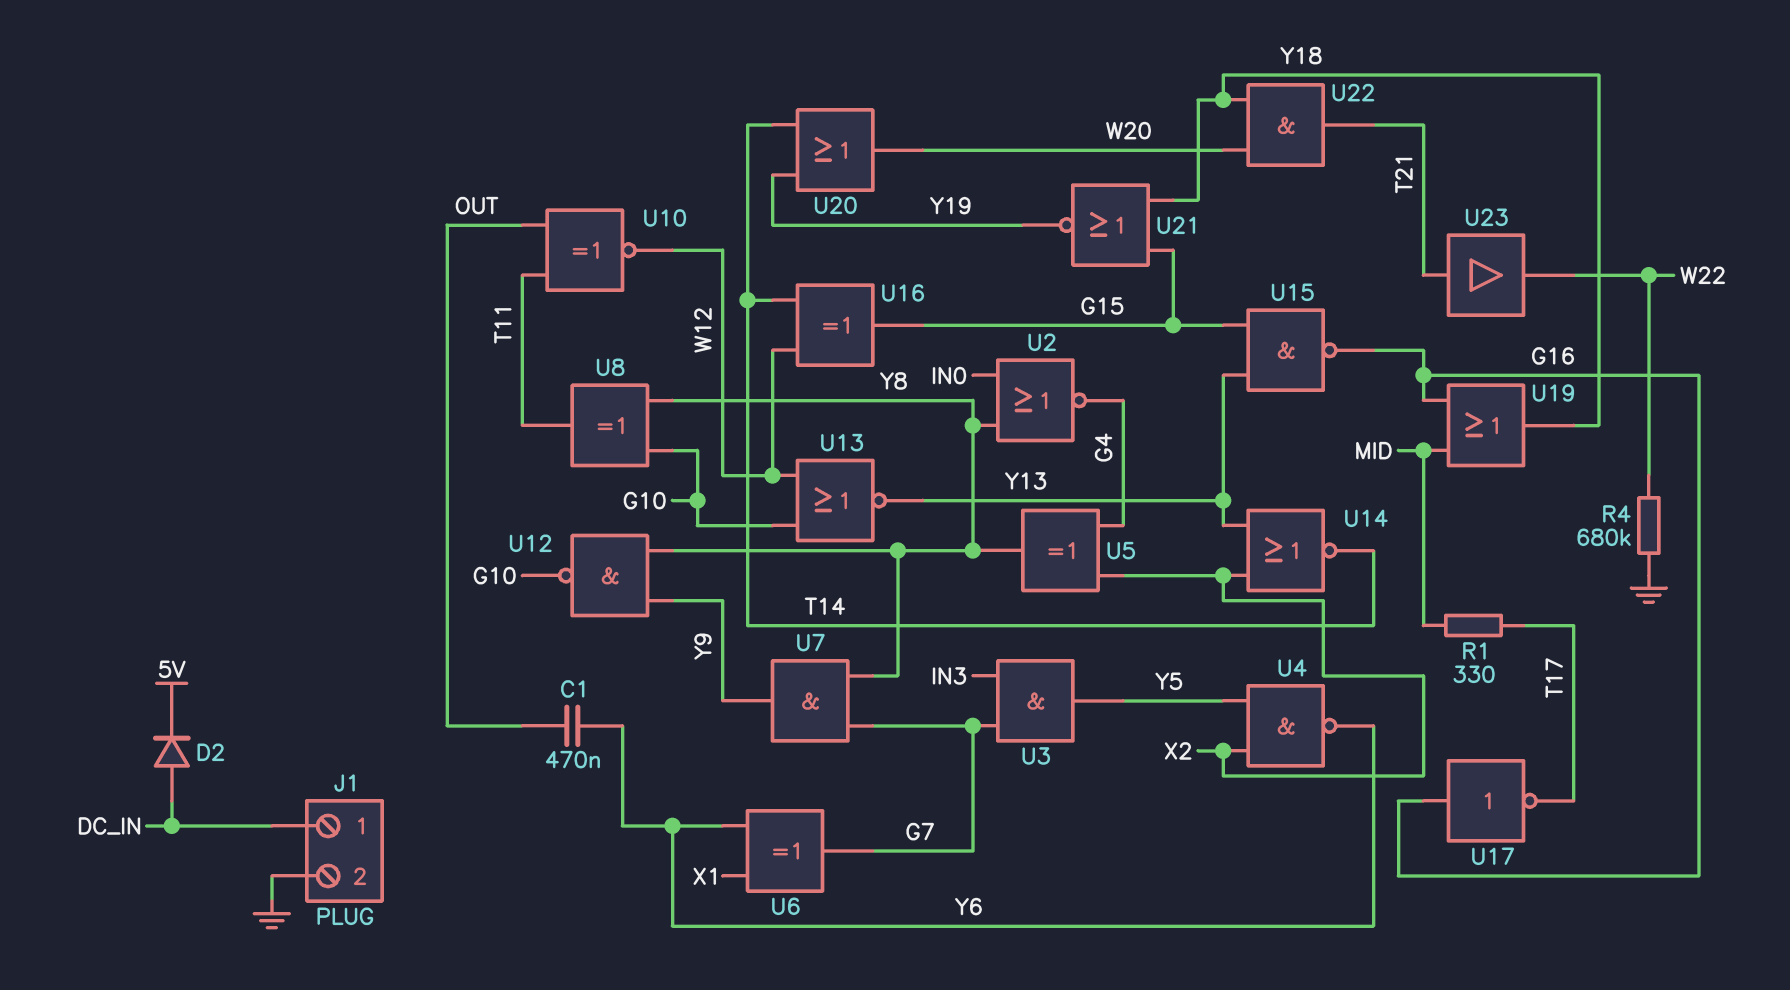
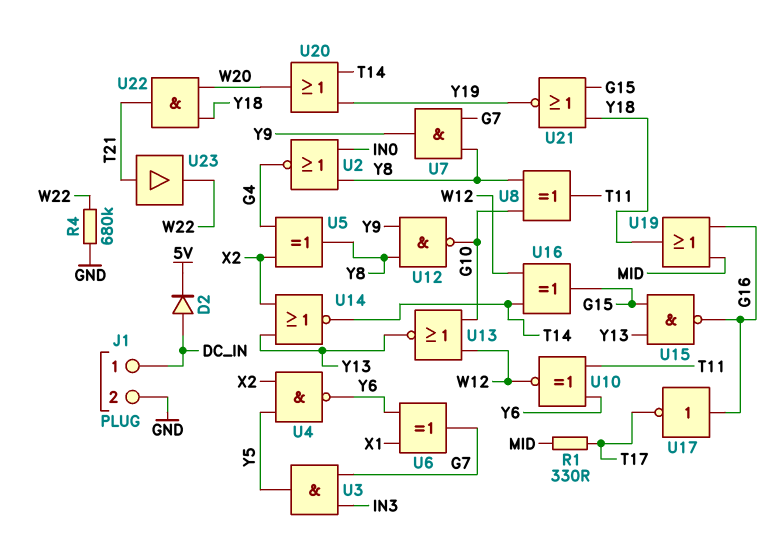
C1: 470nF (OUT, Y6) -> none
U10: XNOR (in OUT, in T11, out W12) -> XNOR (in T11, in Y6, out W12)

